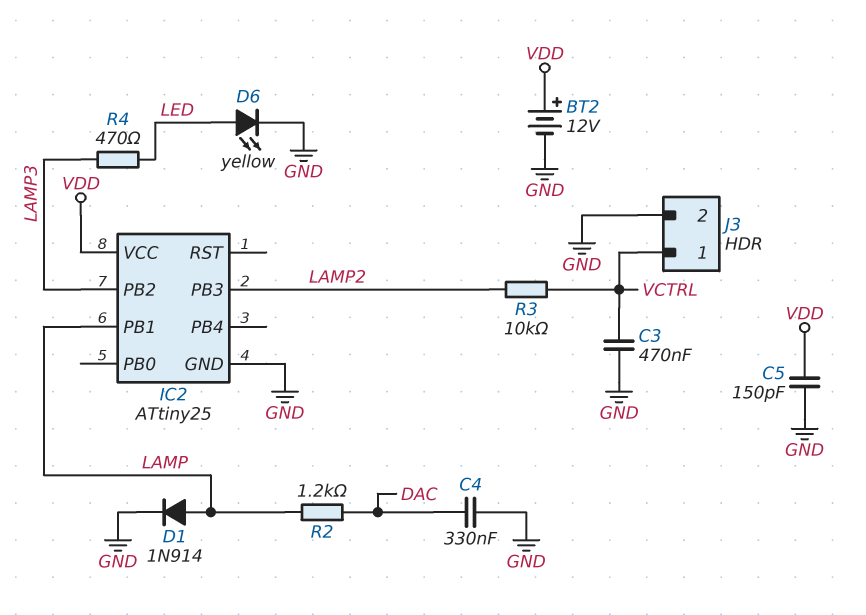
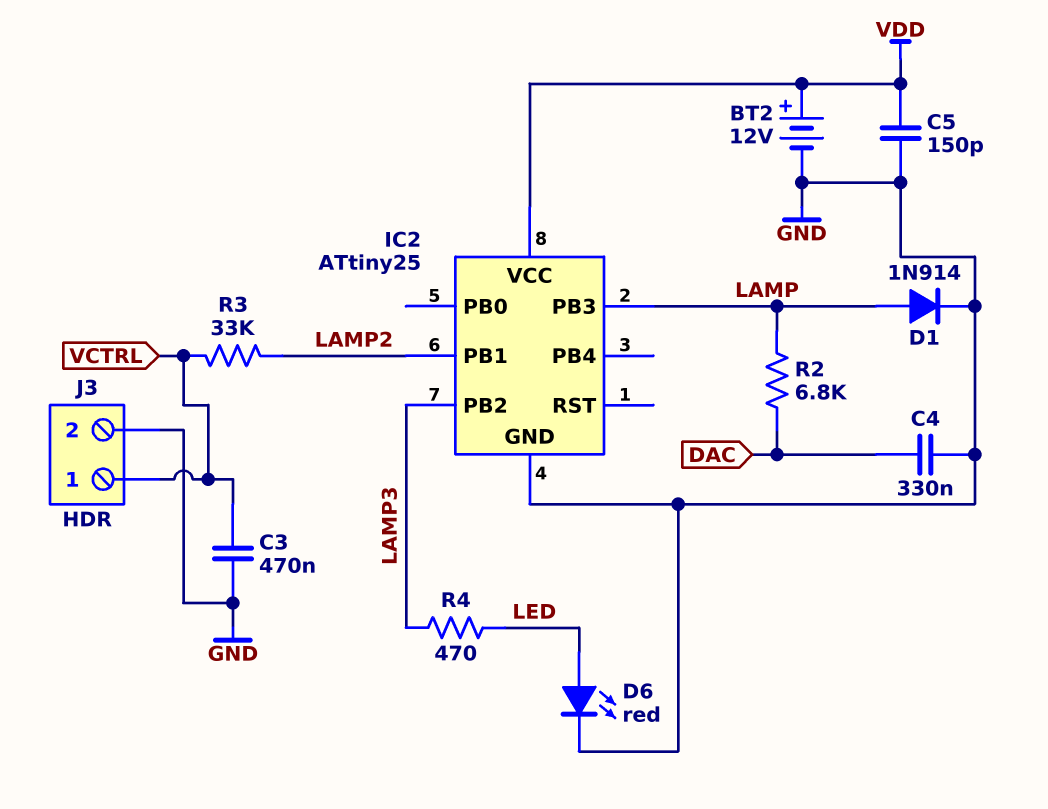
D6: LED yellow (A LED, K GND) -> LED red (A LED, K GND)
IC2 pin PB1: LAMP -> LAMP2
IC2 pin PB3: LAMP2 -> LAMP
R2: 1.2k (DAC, LAMP) -> 6.8k (DAC, LAMP)
R3: 10k (LAMP2, VCTRL) -> 33k (LAMP2, VCTRL)

